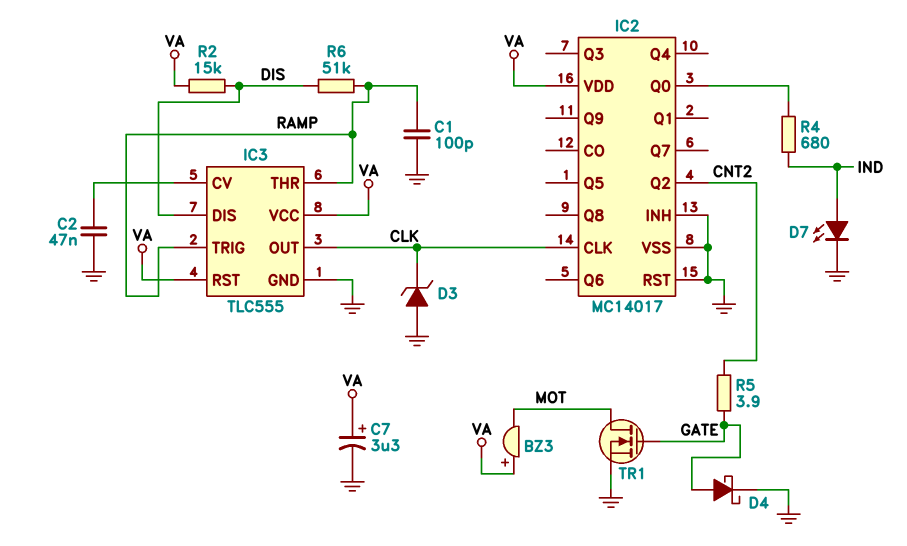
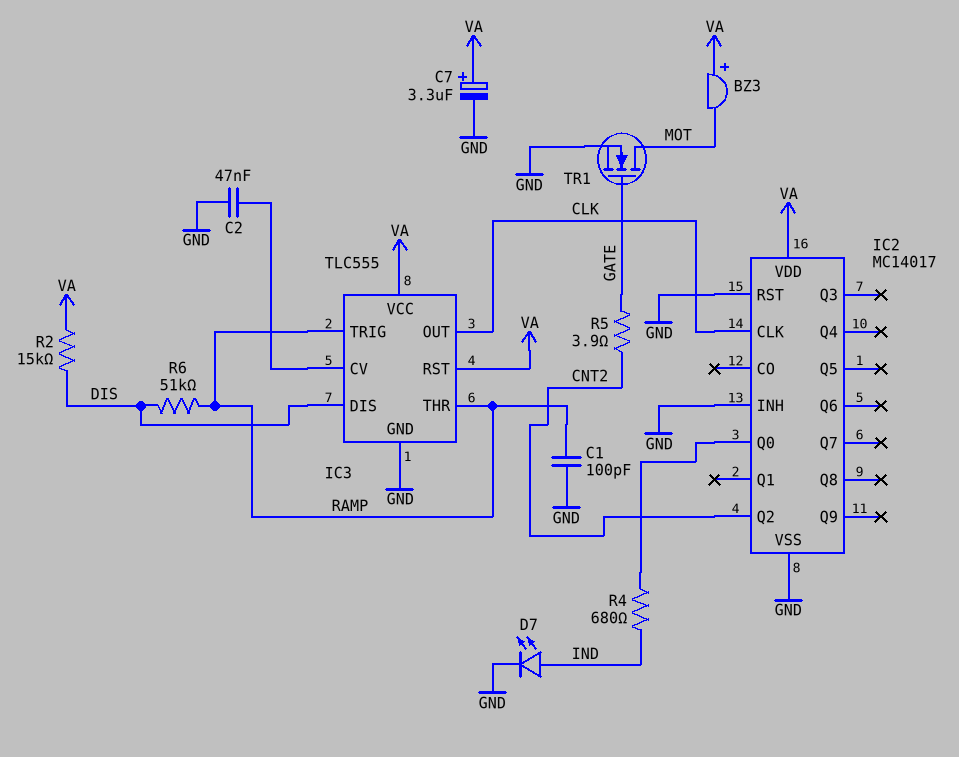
D3: zener (A GND, K CLK) -> none
D4: schottky (A GATE, K GND) -> none

